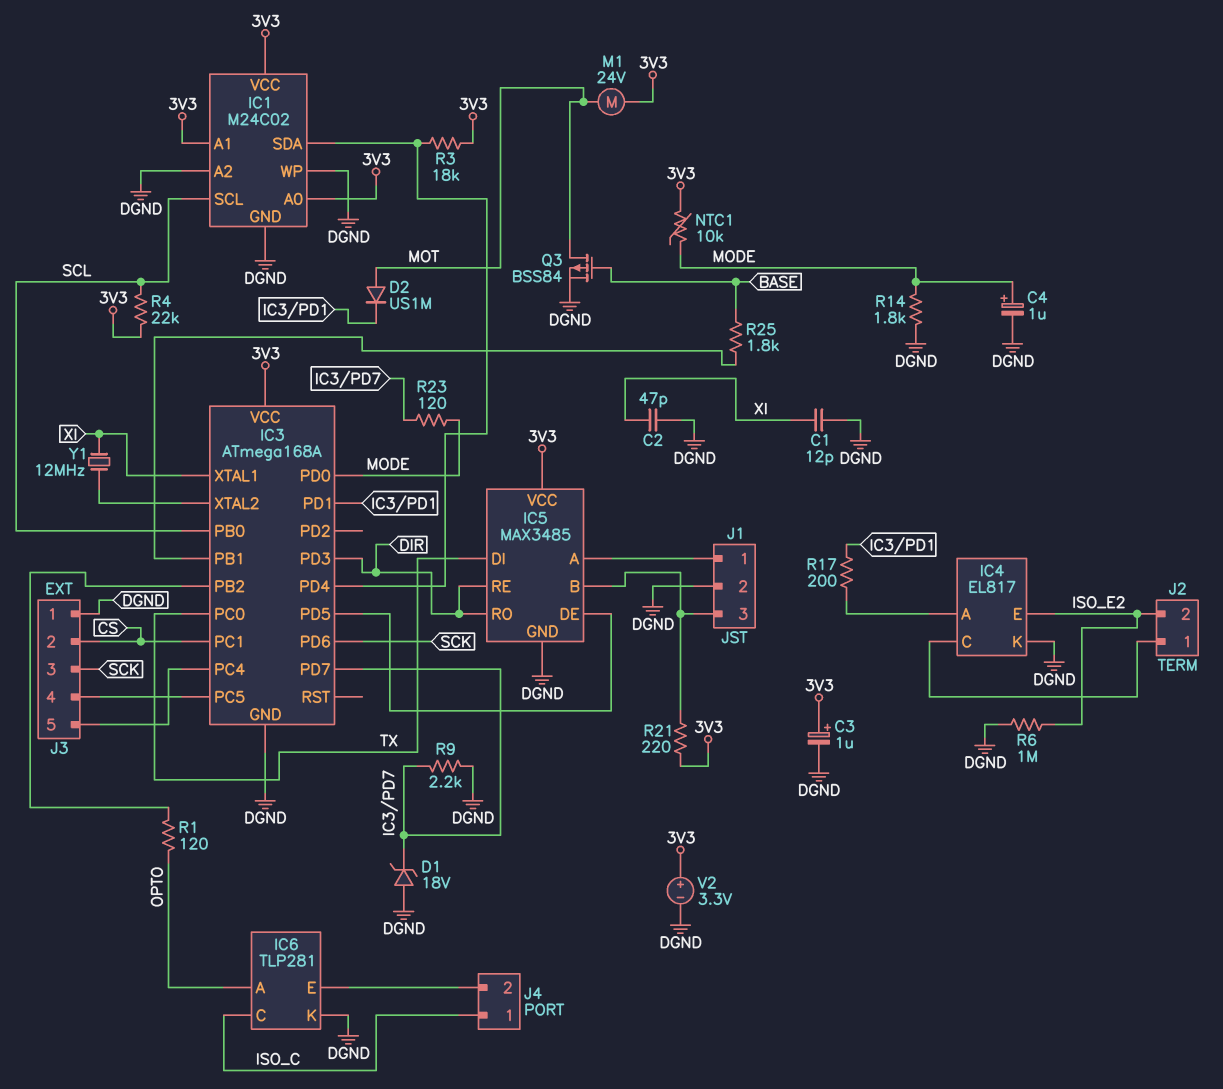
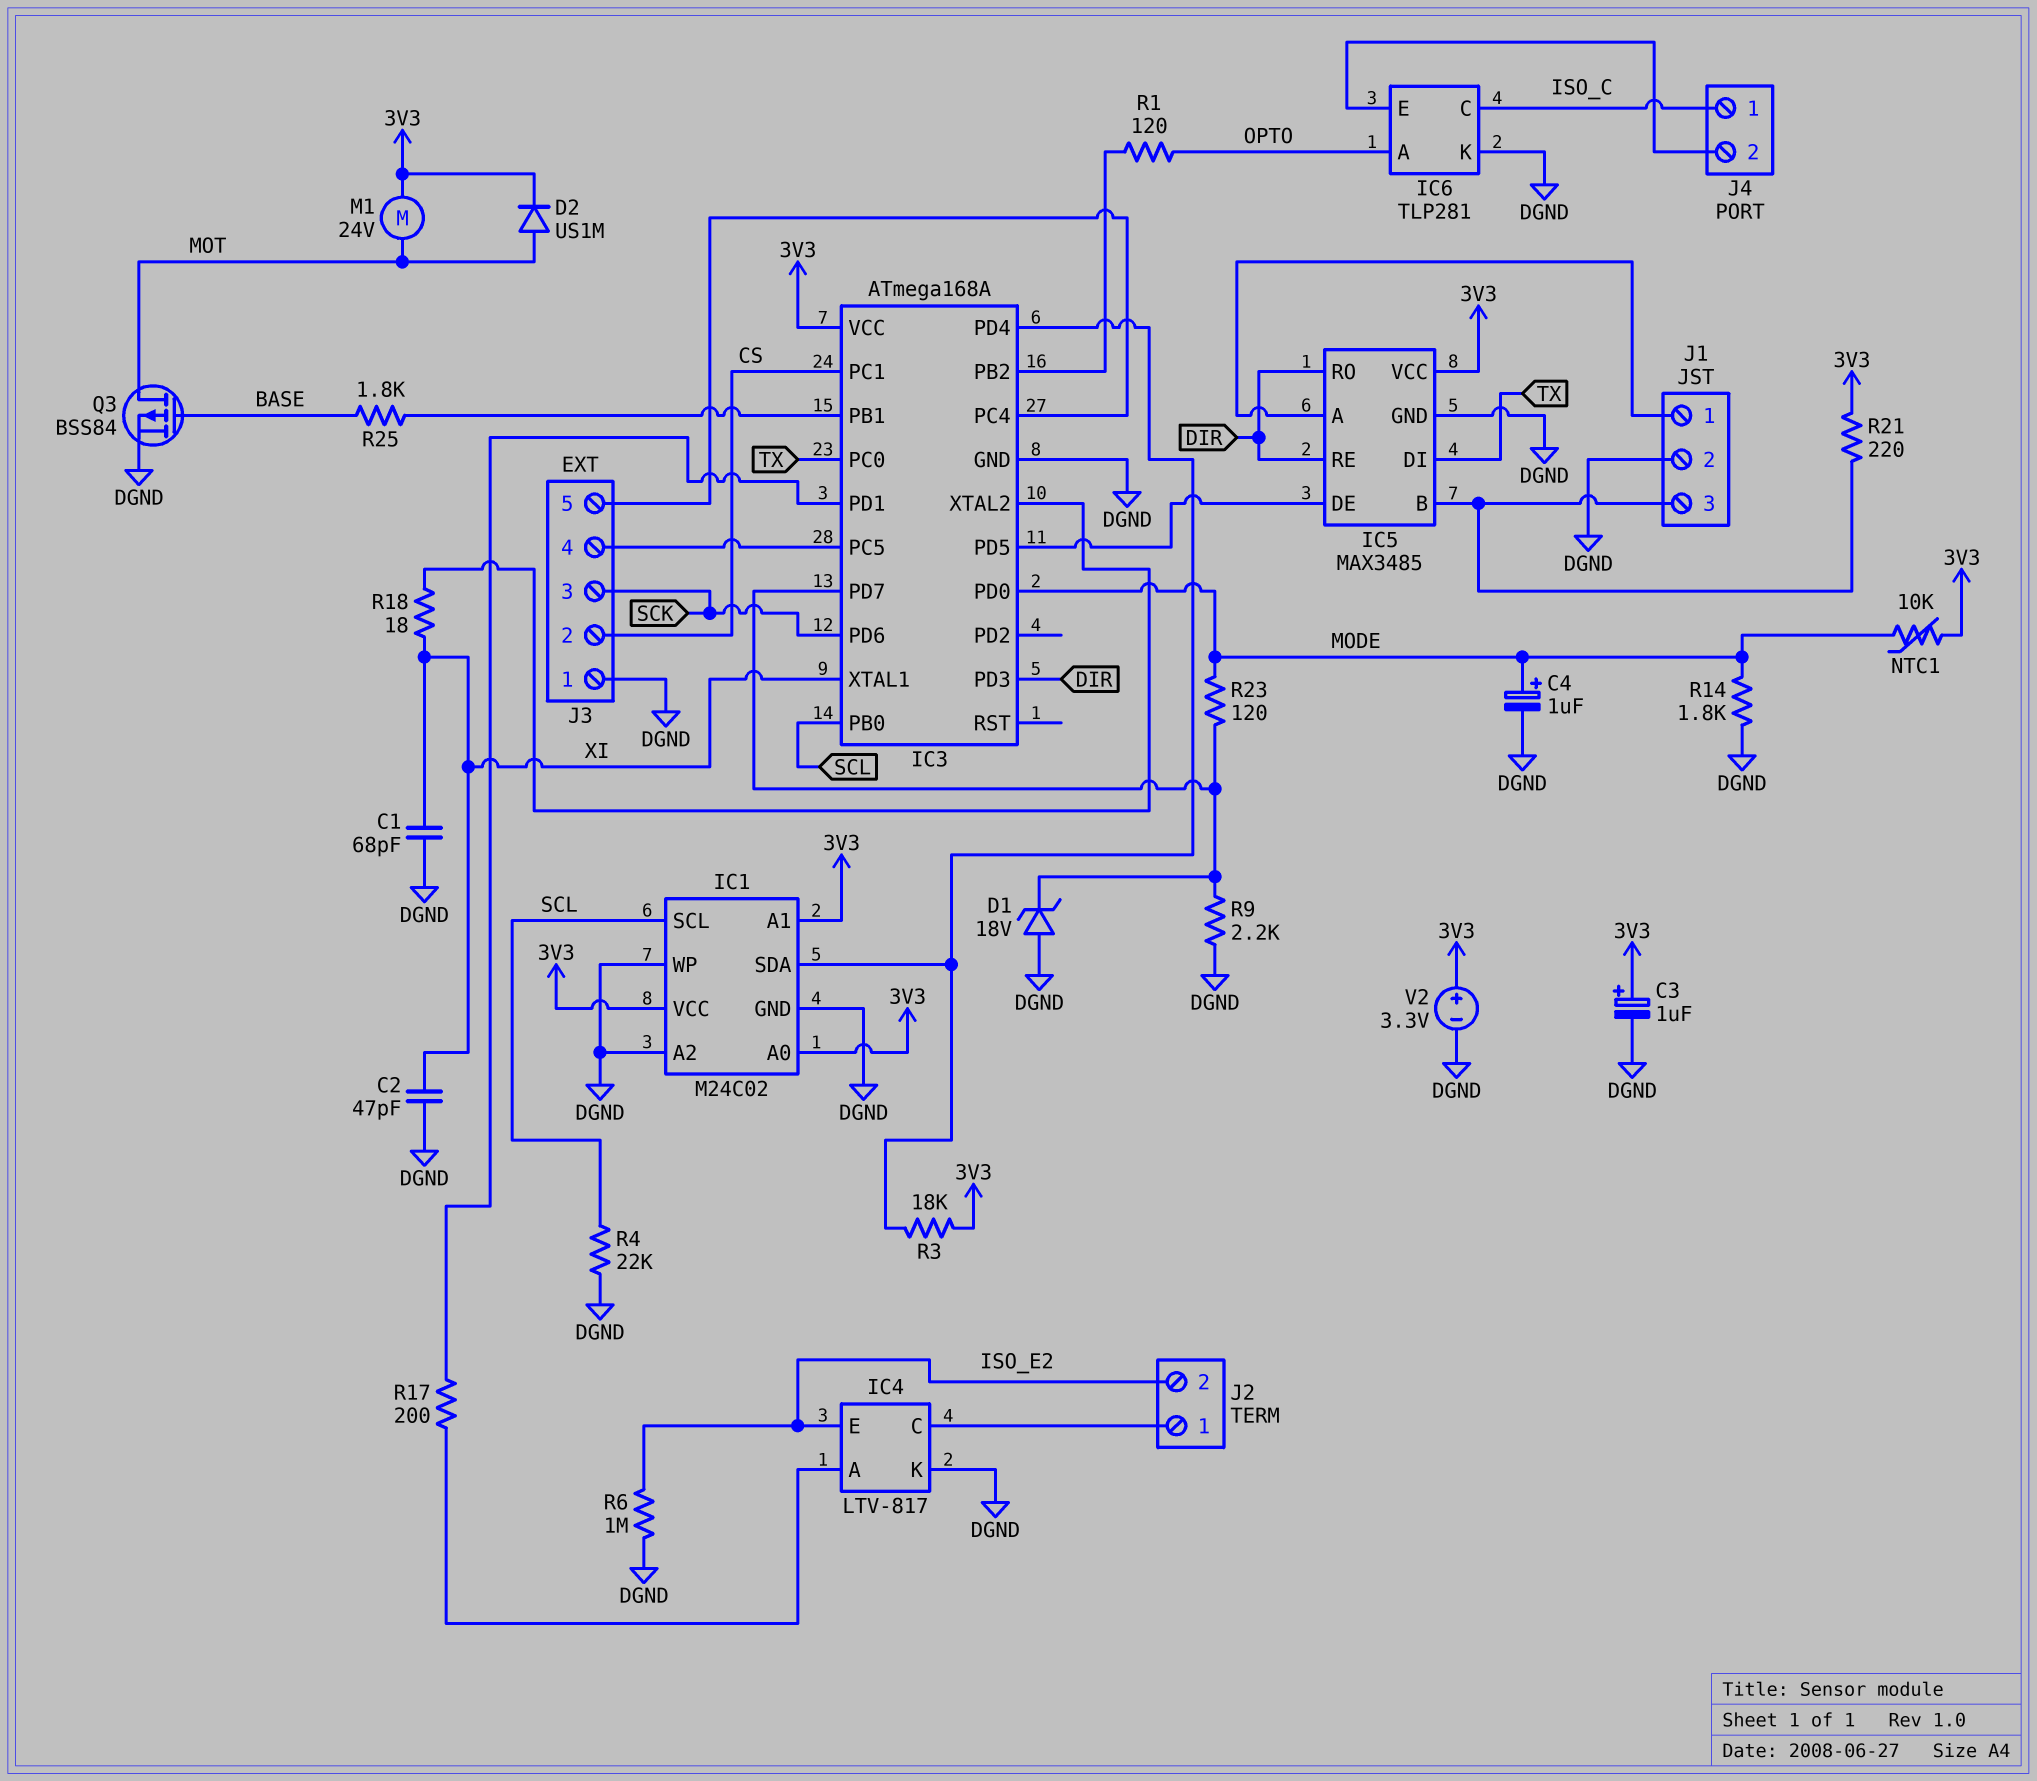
C1: 12pF (DGND, XI) -> 68pF (DGND, XI)
D2: diode US1M (A MOT, K IC3/PD1) -> diode US1M (A MOT, K 3V3)
IC4: EL817 -> LTV-817
R4: 22k (3V3, SCL) -> 22k (DGND, SCL)
R18: none -> 18 (IC3/XTAL2, XI)
Y1: 12MHz (IC3/XTAL2, XI) -> none

